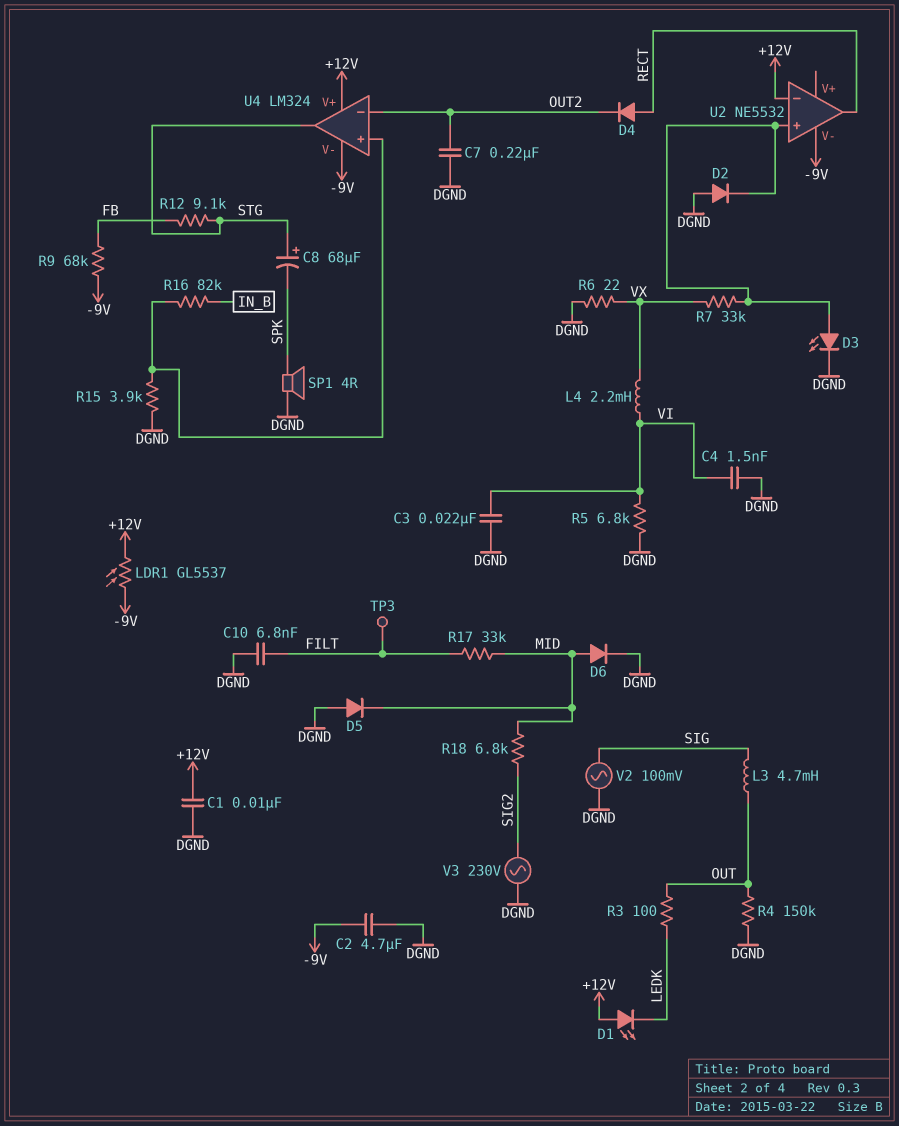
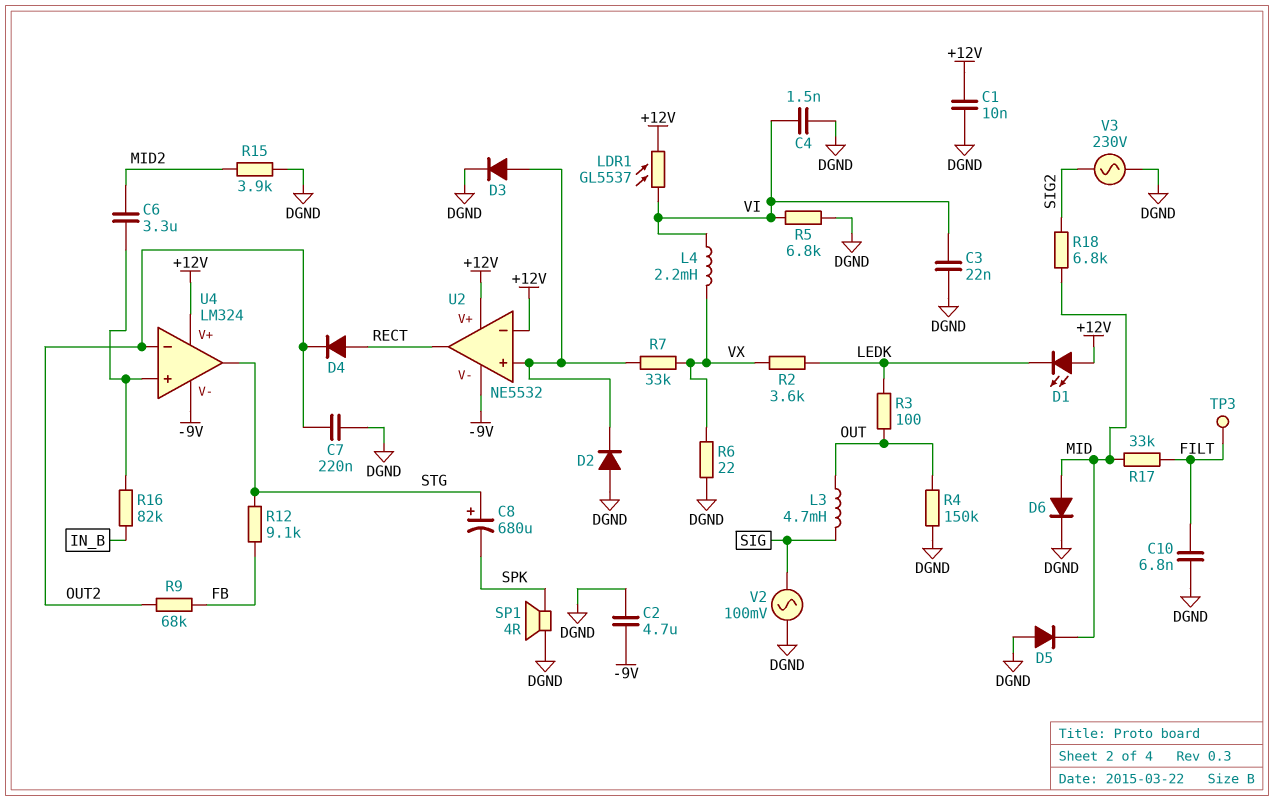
C6: none -> 3.3uF (MID2, U4/in+)
C8: 68uF (plus STG, minus SPK) -> 680uF (plus STG, minus SPK)
D3: LED (A U2/in+, K DGND) -> diode (A U2/in+, K DGND)
LDR1: GL5537 (+12V, -9V) -> GL5537 (+12V, VI)
R2: none -> 3.6k (LEDK, VX)
R9: 68k (-9V, FB) -> 68k (FB, OUT2)
R15: 3.9k (DGND, U4/in+) -> 3.9k (DGND, MID2)
U2 pin V+: none -> +12V

